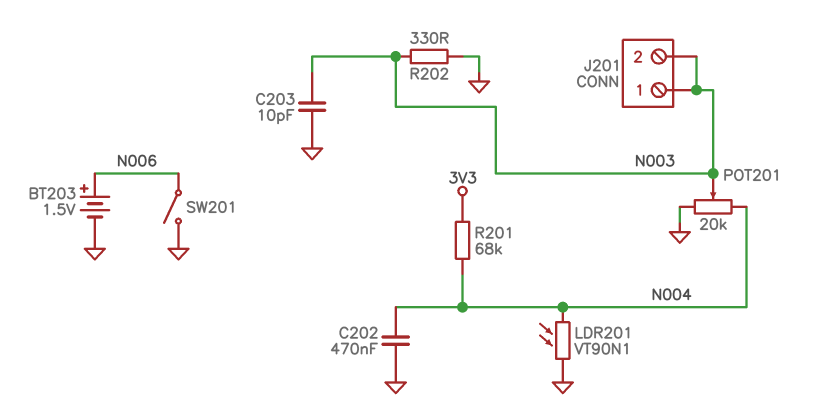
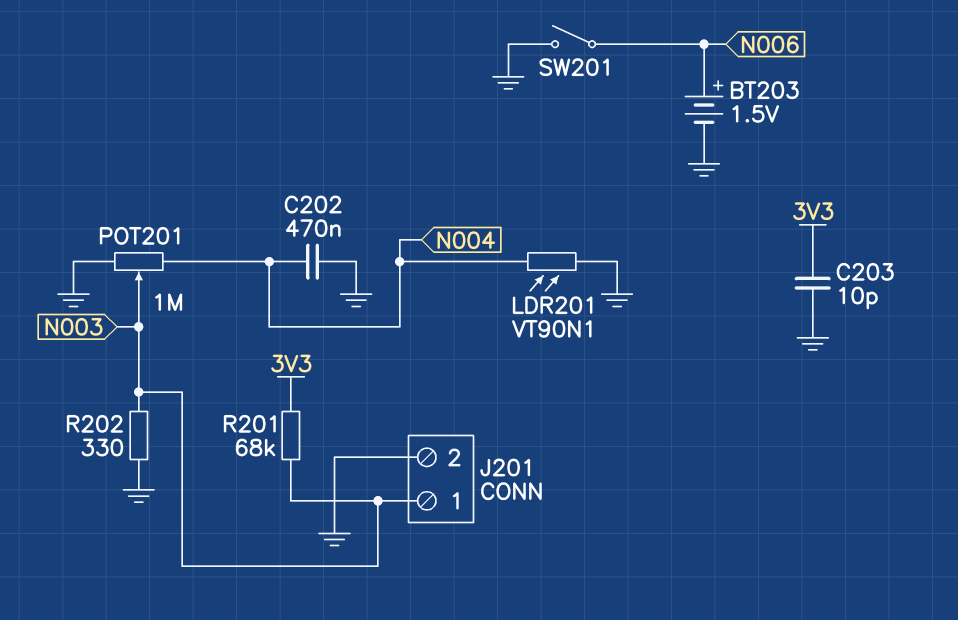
C203: 10pF (GND, N003) -> 10pF (3V3, GND)
J201 pin 2: N003 -> GND
POT201: 20k (GND, N004, wiper N003) -> 1M (GND, N004, wiper N003)
R201: 68k (3V3, N004) -> 68k (3V3, N003)

